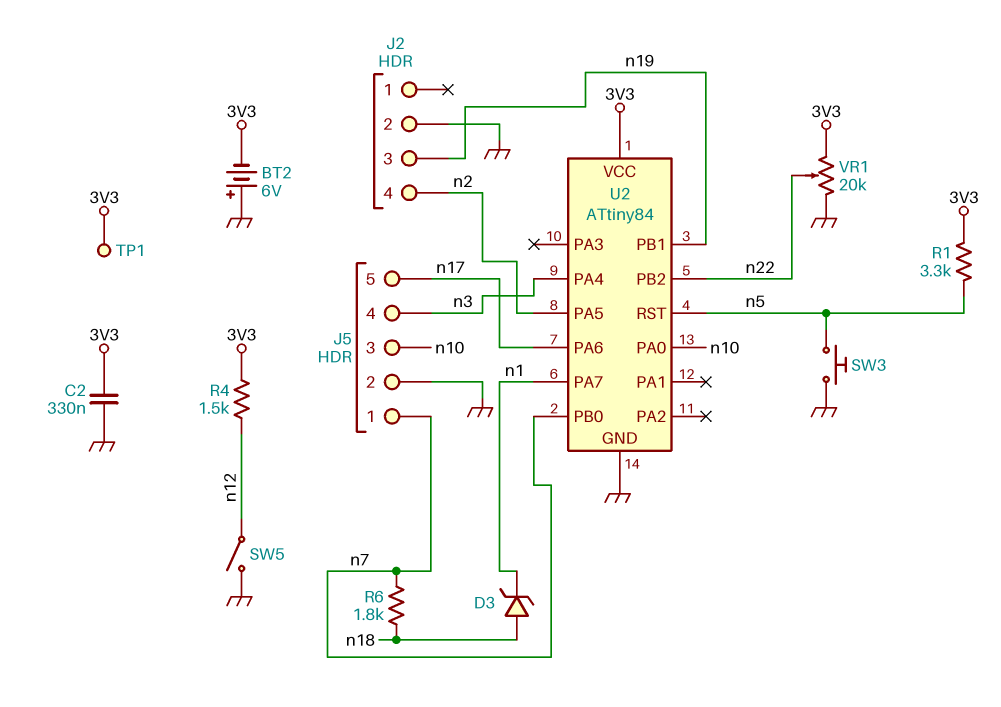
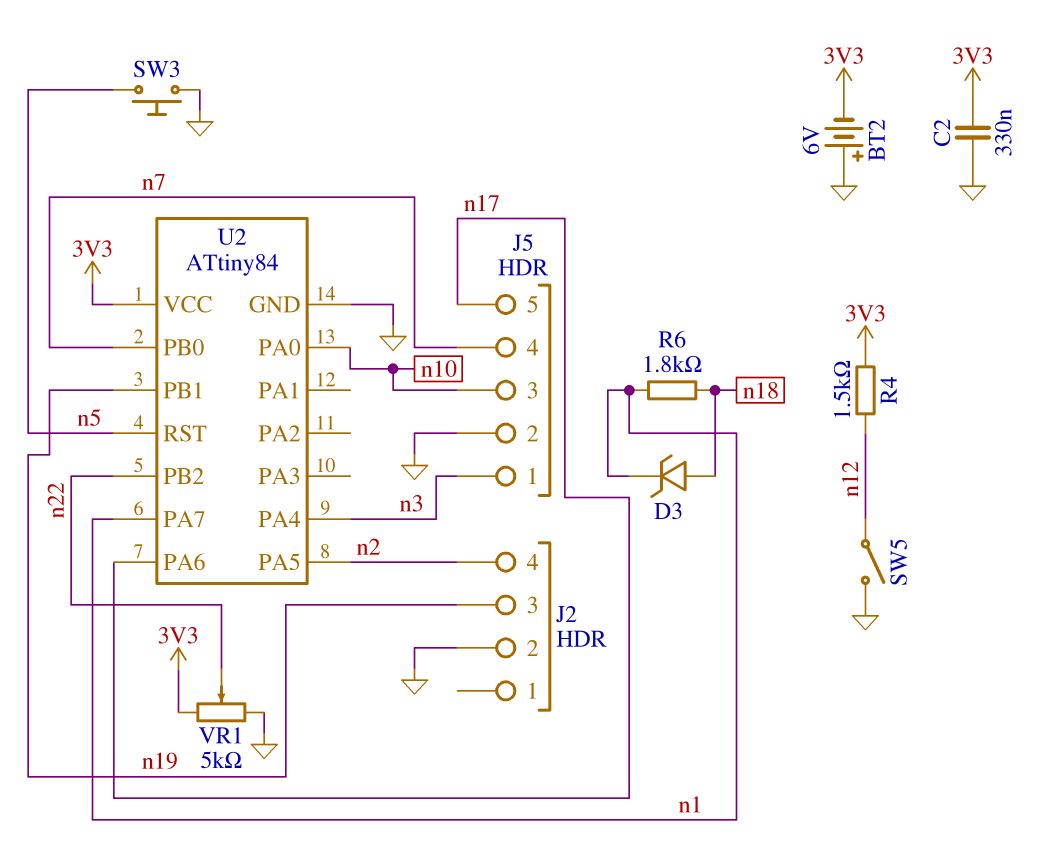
J5 pin 1: n7 -> n3
J5 pin 4: n3 -> n7
R1: 3.3k (3V3, n5) -> none
R6: 1.8k (n7, n18) -> 1.8k (n1, n18)
TP1: test point (3V3) -> none
VR1: 20k (3V3, GND, wiper n22) -> 5k (3V3, GND, wiper n22)

